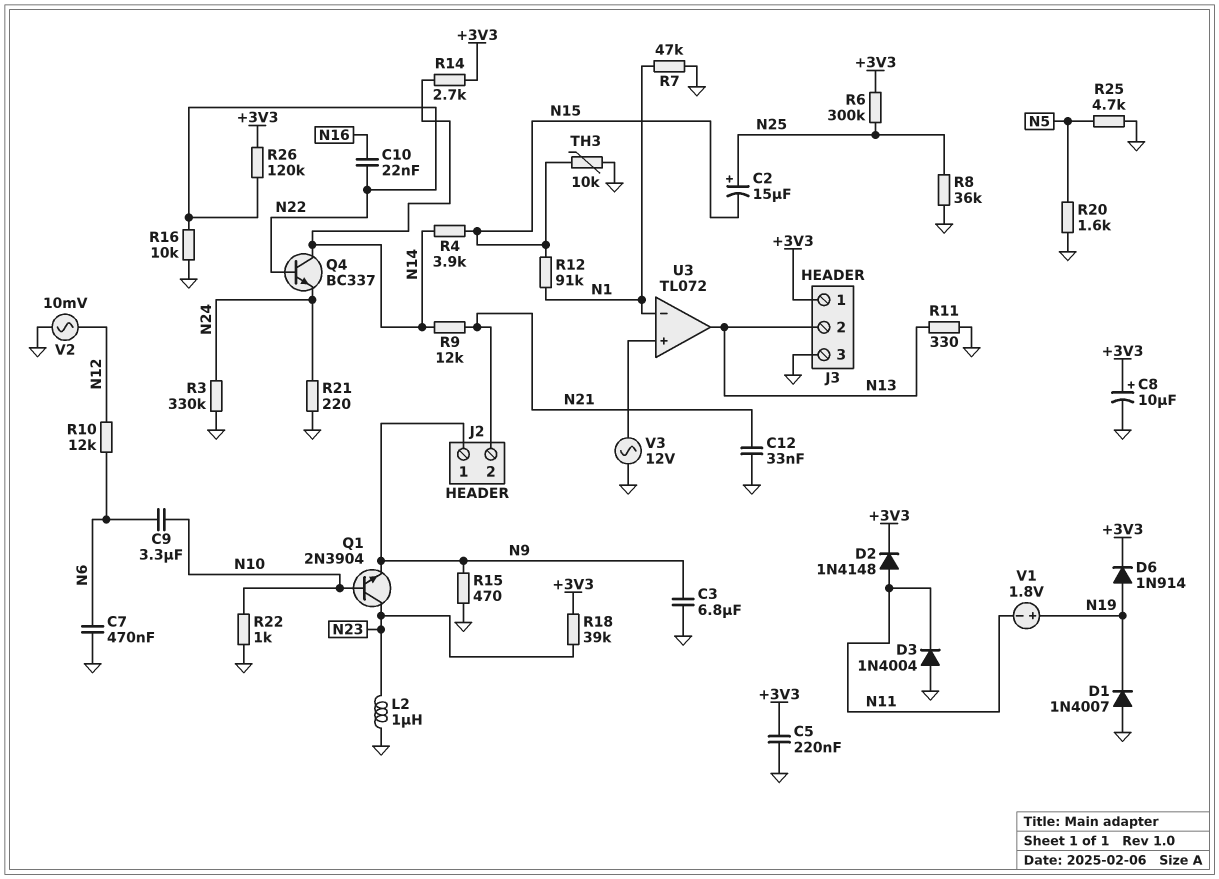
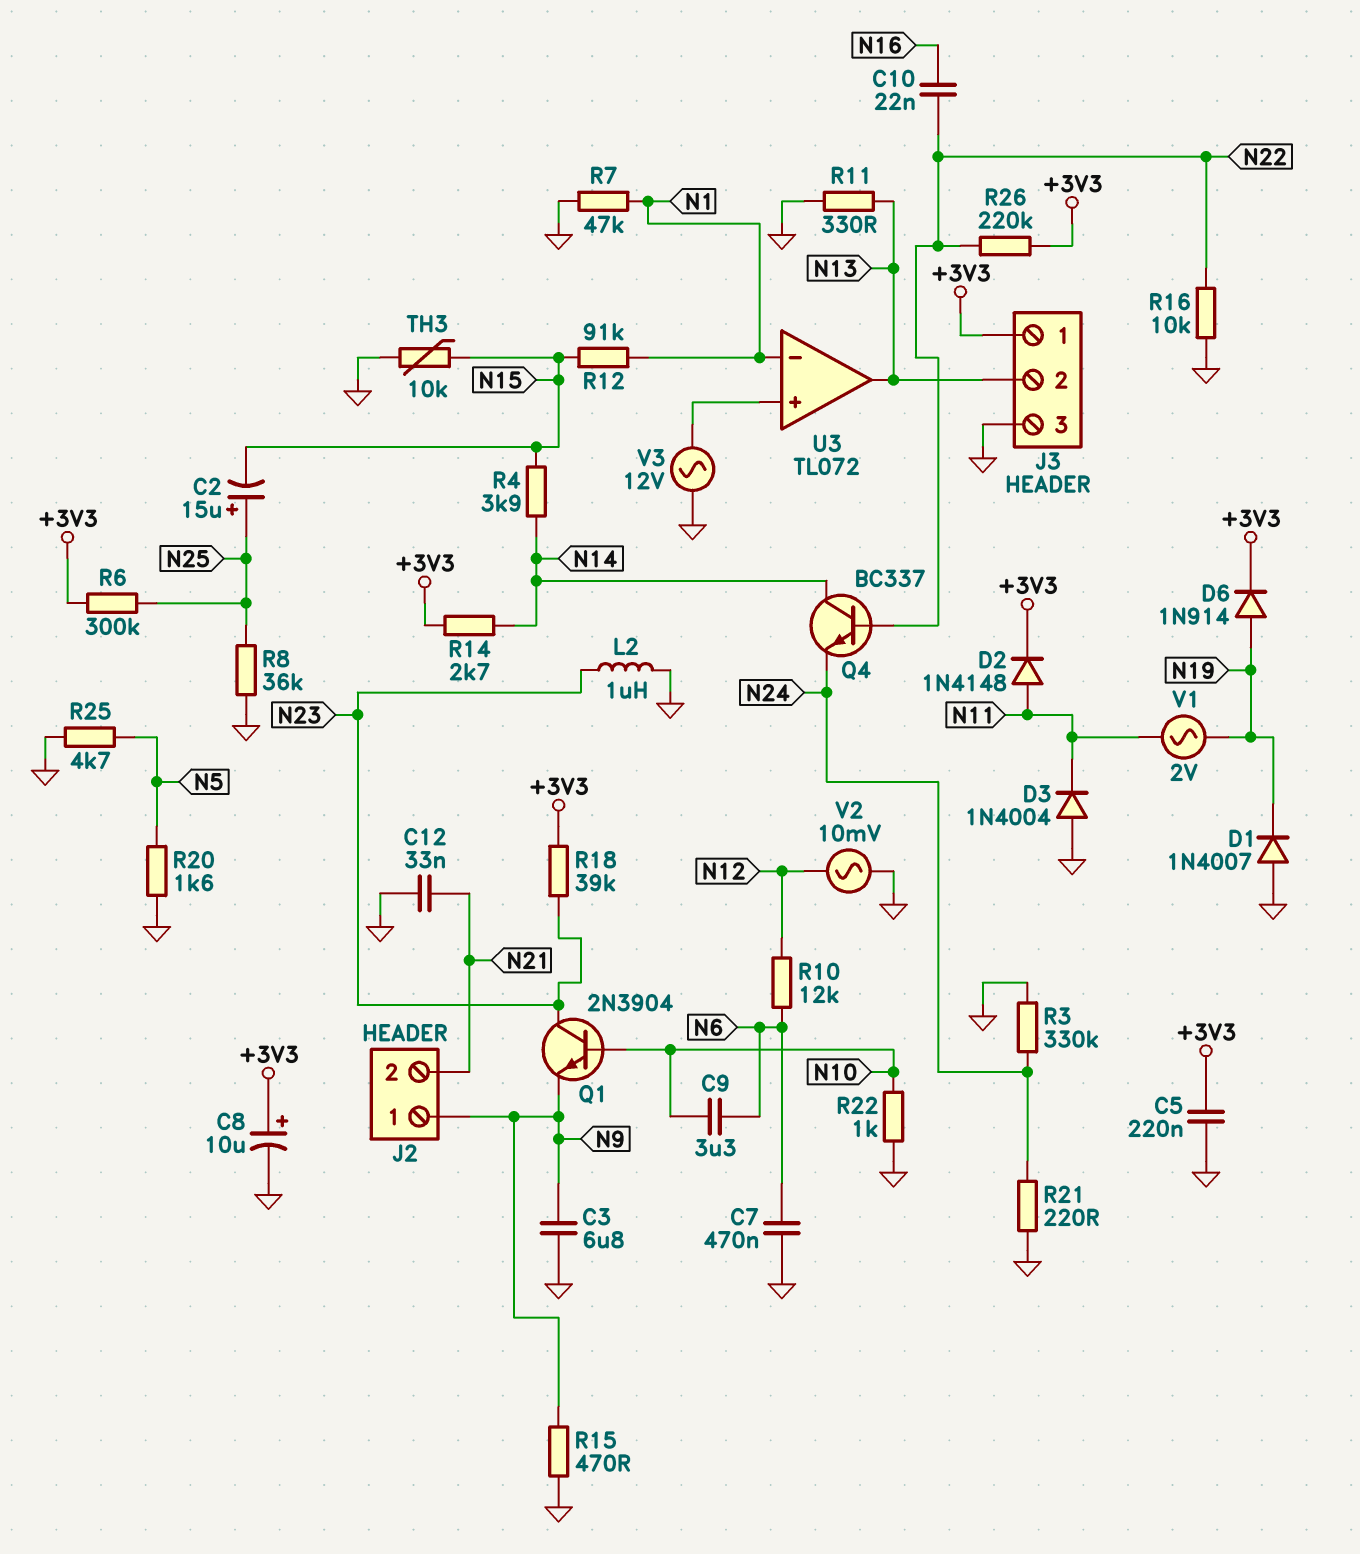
R9: 12k (N14, N21) -> none
R26: 120k (+3V3, N22) -> 220k (+3V3, N22)
V1: 1.8V (plus N19, minus N11) -> AC 2V (N11, N19)

